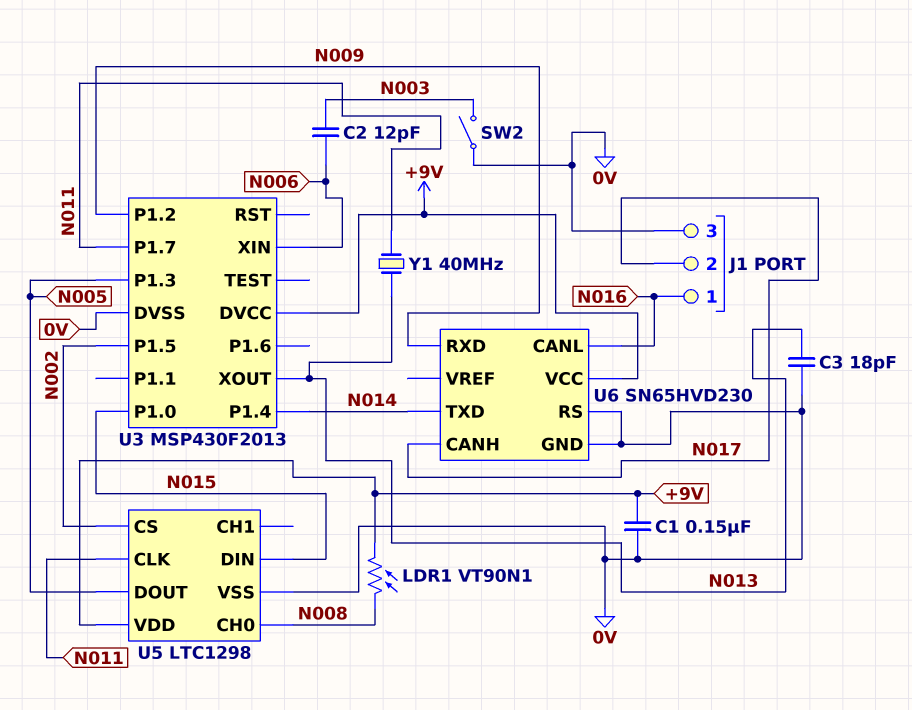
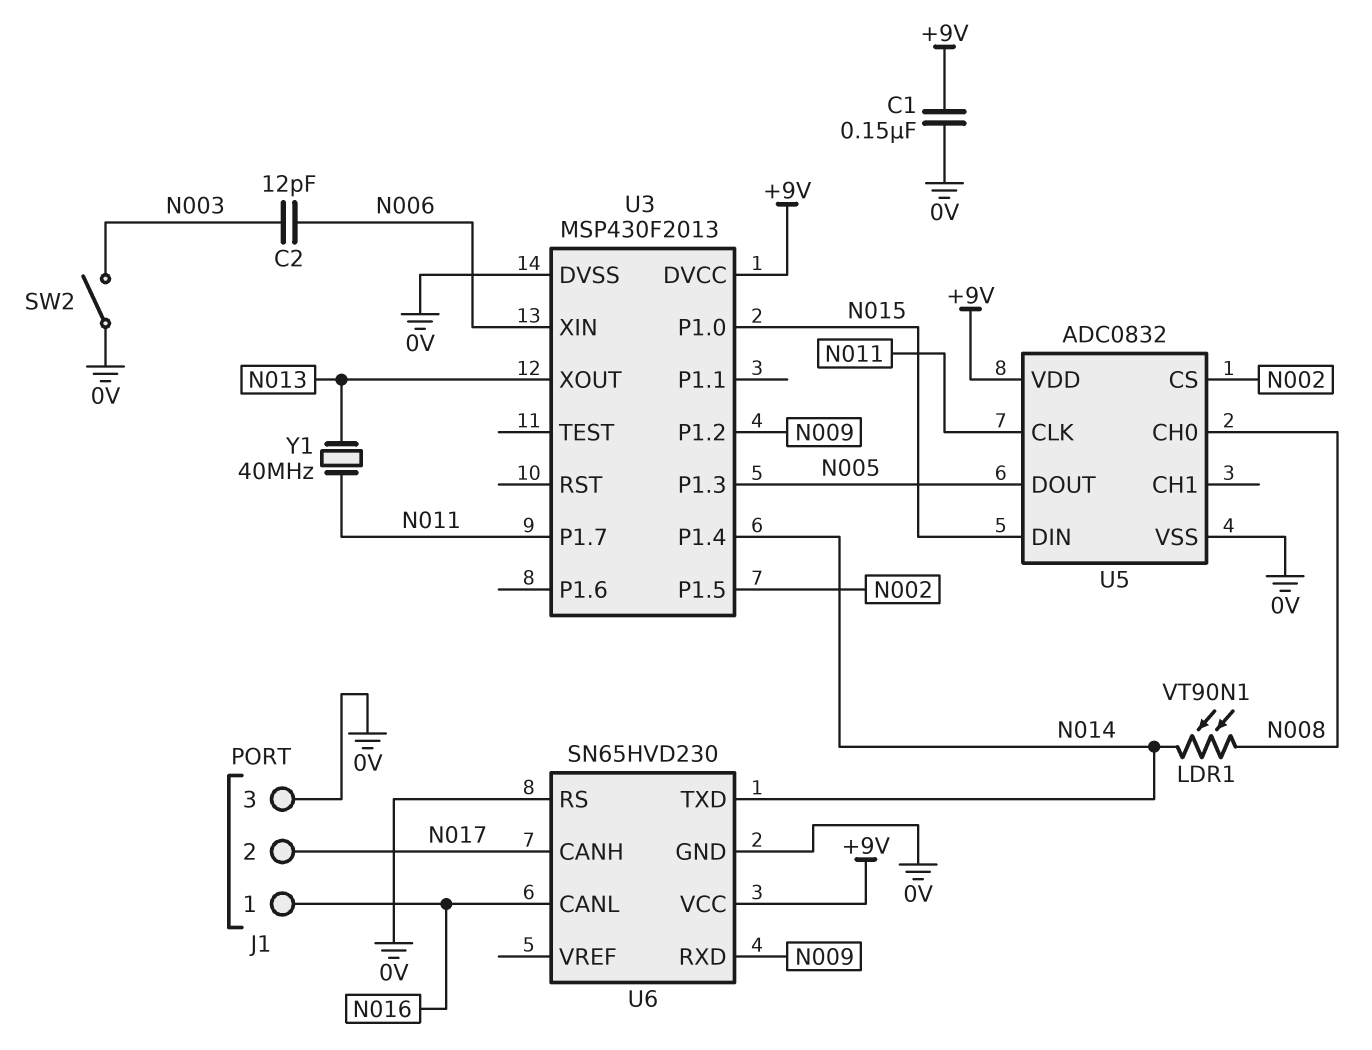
C3: 18pF (0V, N013) -> none
LDR1: VT90N1 (+9V, N008) -> VT90N1 (N008, N014)
U5: LTC1298 -> ADC0832

